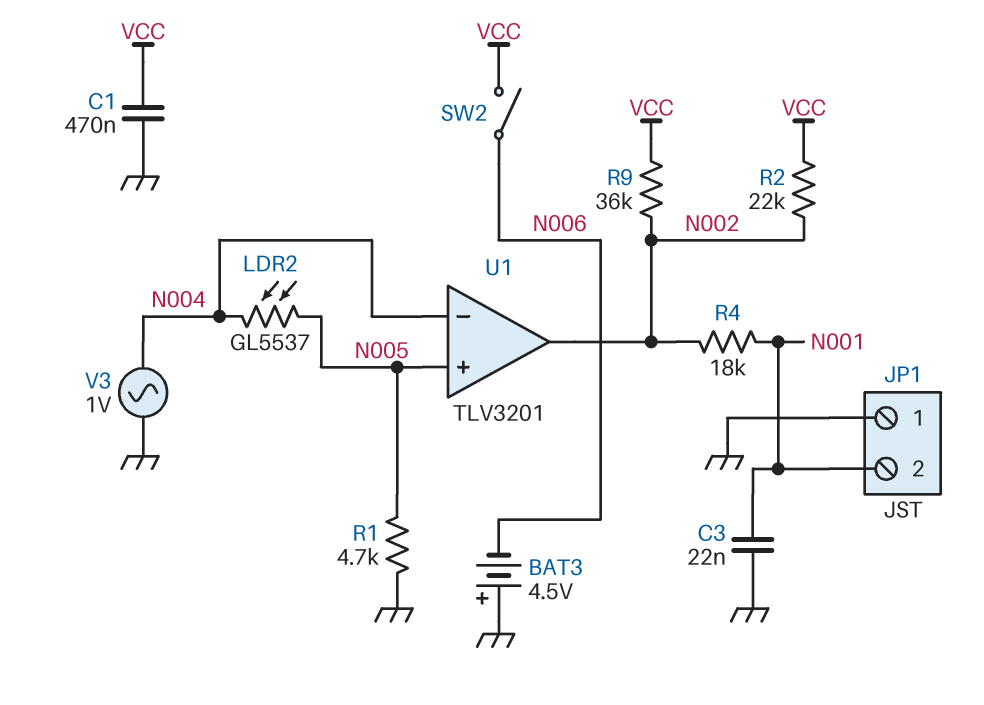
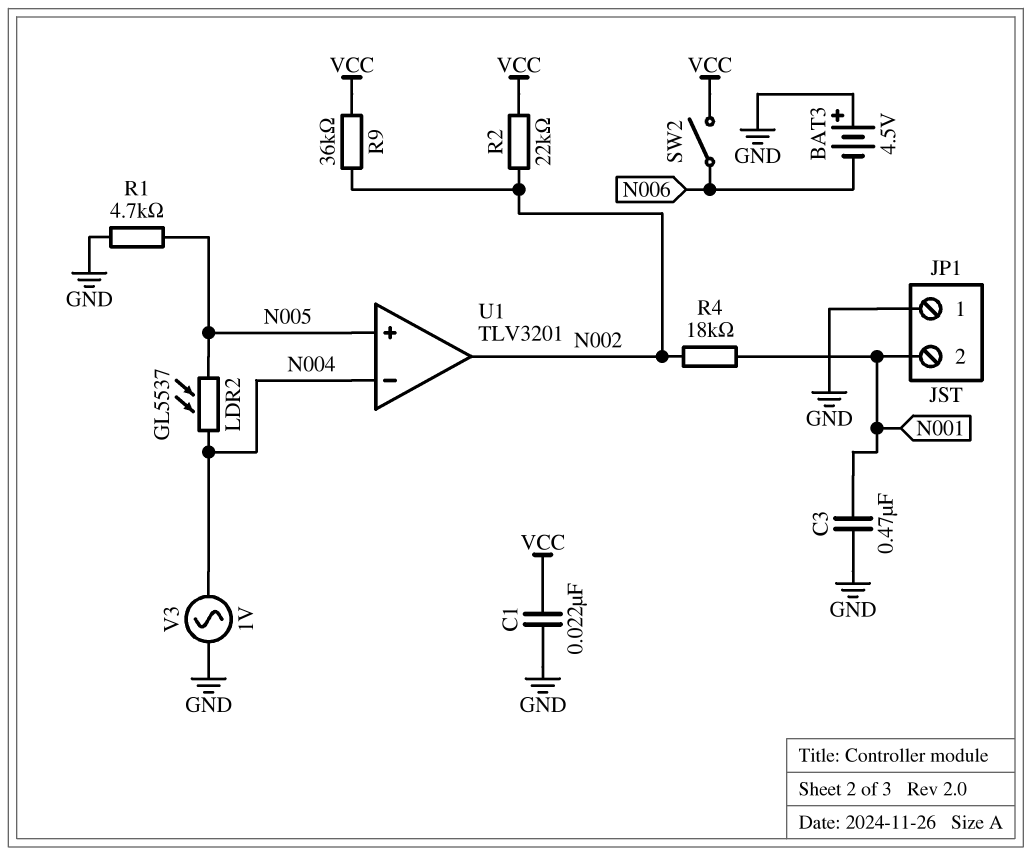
C1: 470nF (GND, VCC) -> 22nF (GND, VCC)
C3: 22nF (GND, N001) -> 470nF (GND, N001)

